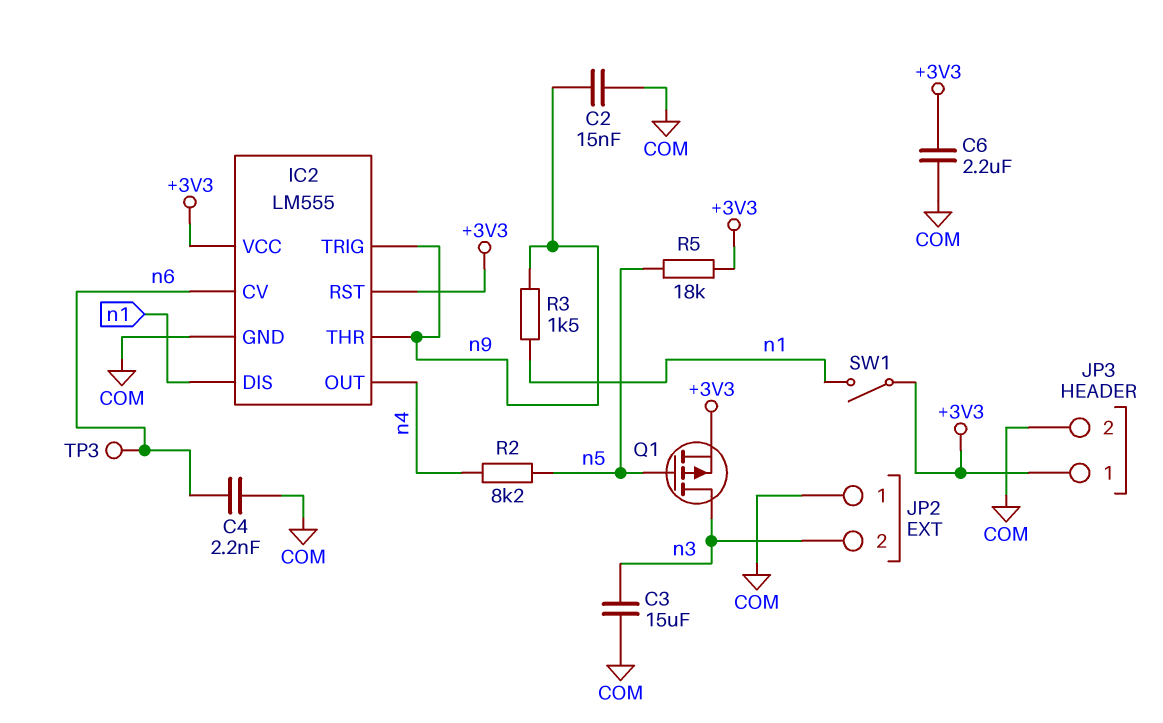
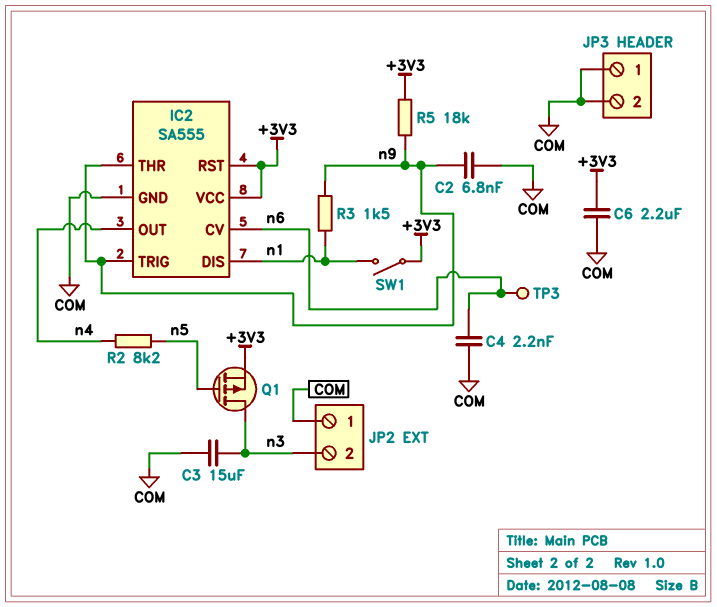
C2: 15nF (COM, n9) -> 6.8nF (COM, n9)
IC2: LM555 -> SA555
JP3 pin 1: +3V3 -> COM
R5: 18k (+3V3, n5) -> 18k (+3V3, n9)

